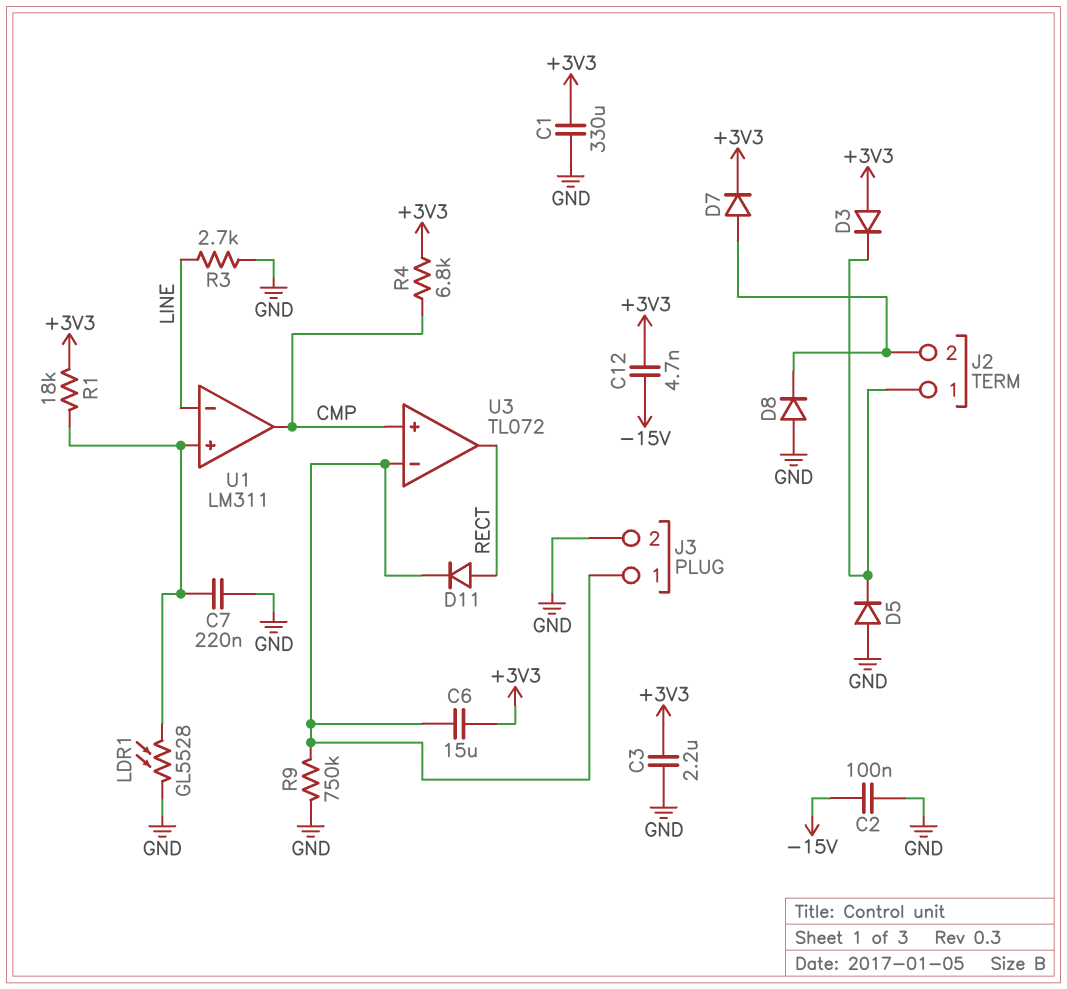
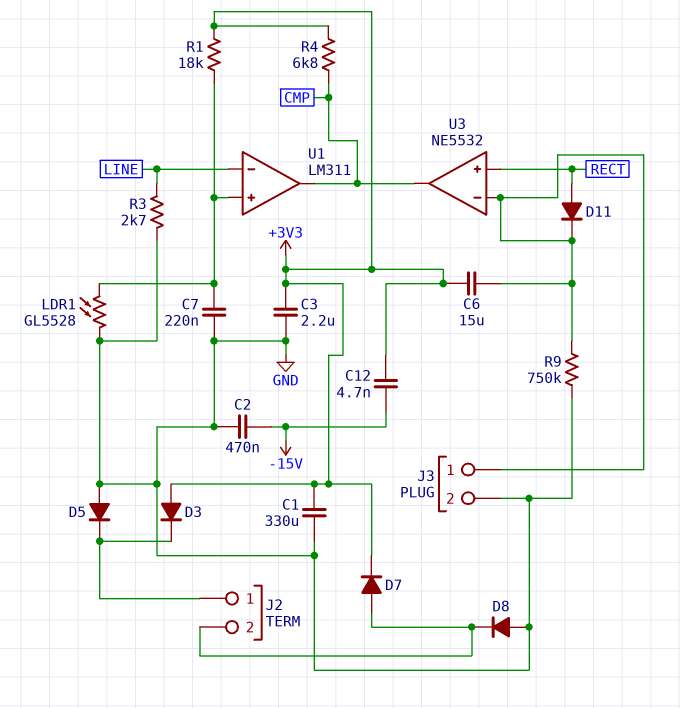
C2: 100nF (-15V, GND) -> 470nF (-15V, GND)
U3: TL072 -> NE5532
U3 pin in+: CMP -> RECT
U3 pin out: RECT -> CMP

